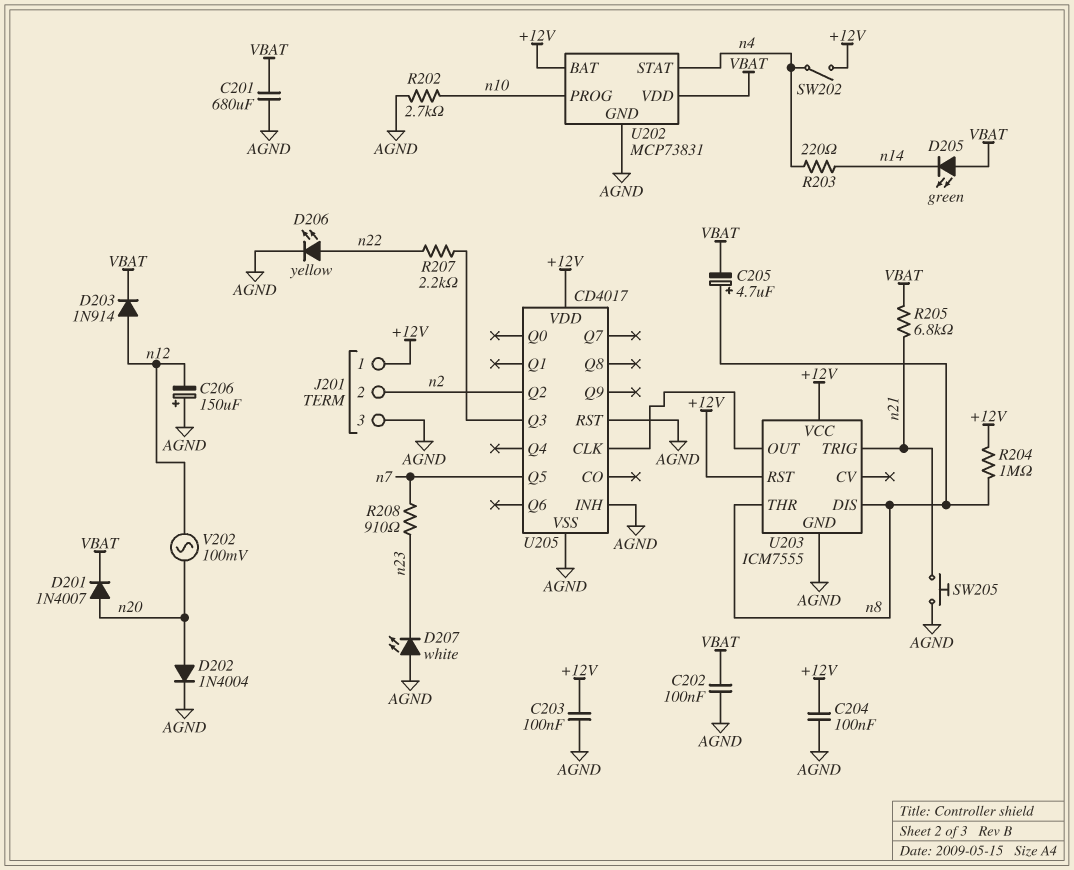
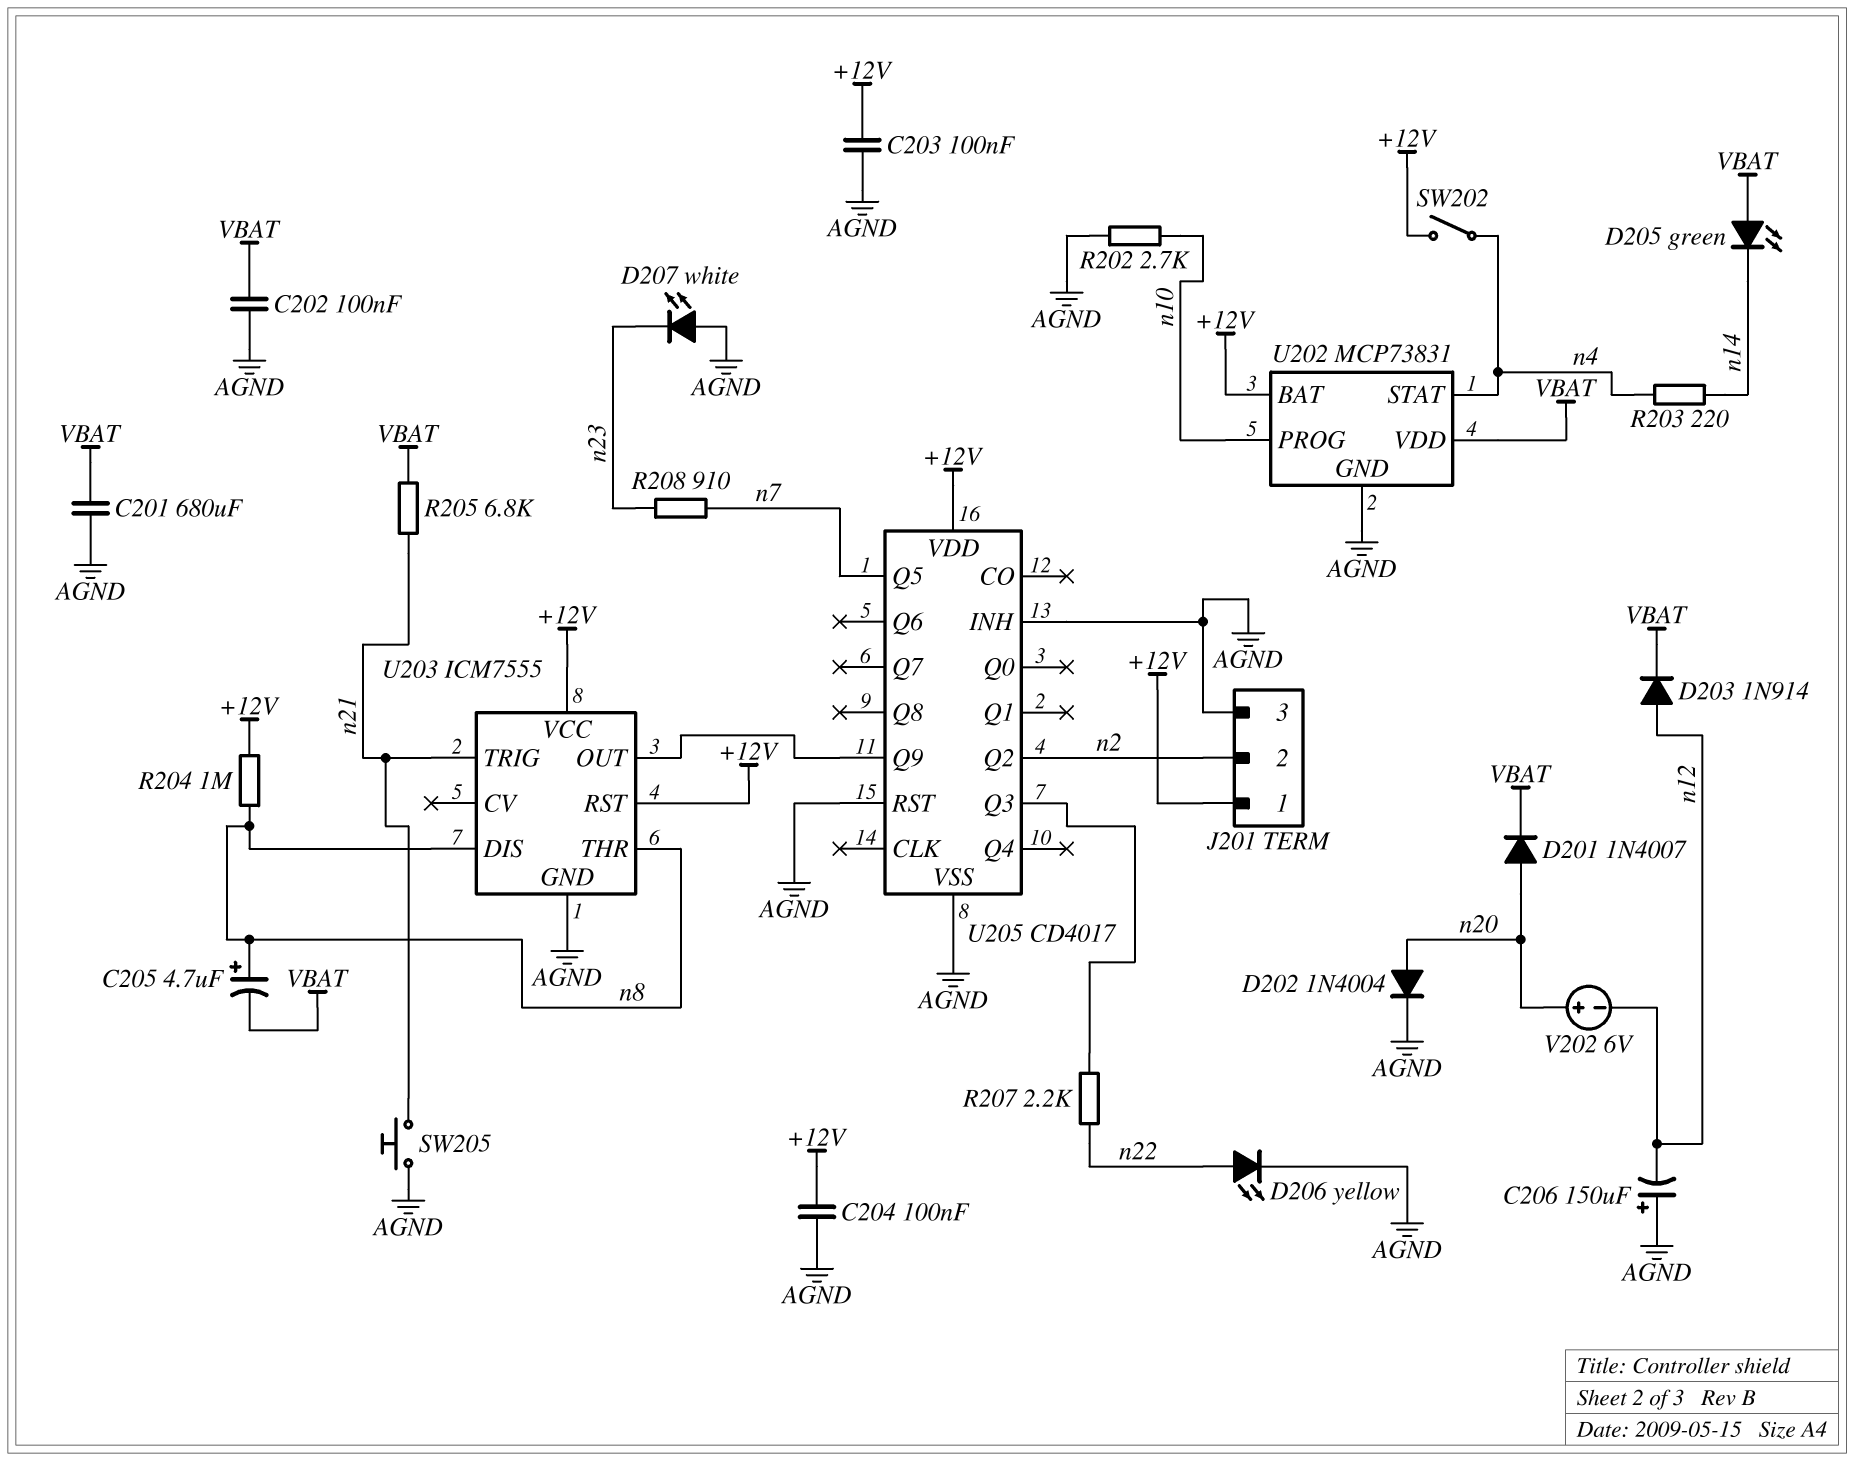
U205 pin CLK: U203/OUT -> none
U205 pin Q9: none -> U203/OUT
V202: AC 100mV (n12, n20) -> 6V (plus n20, minus n12)

